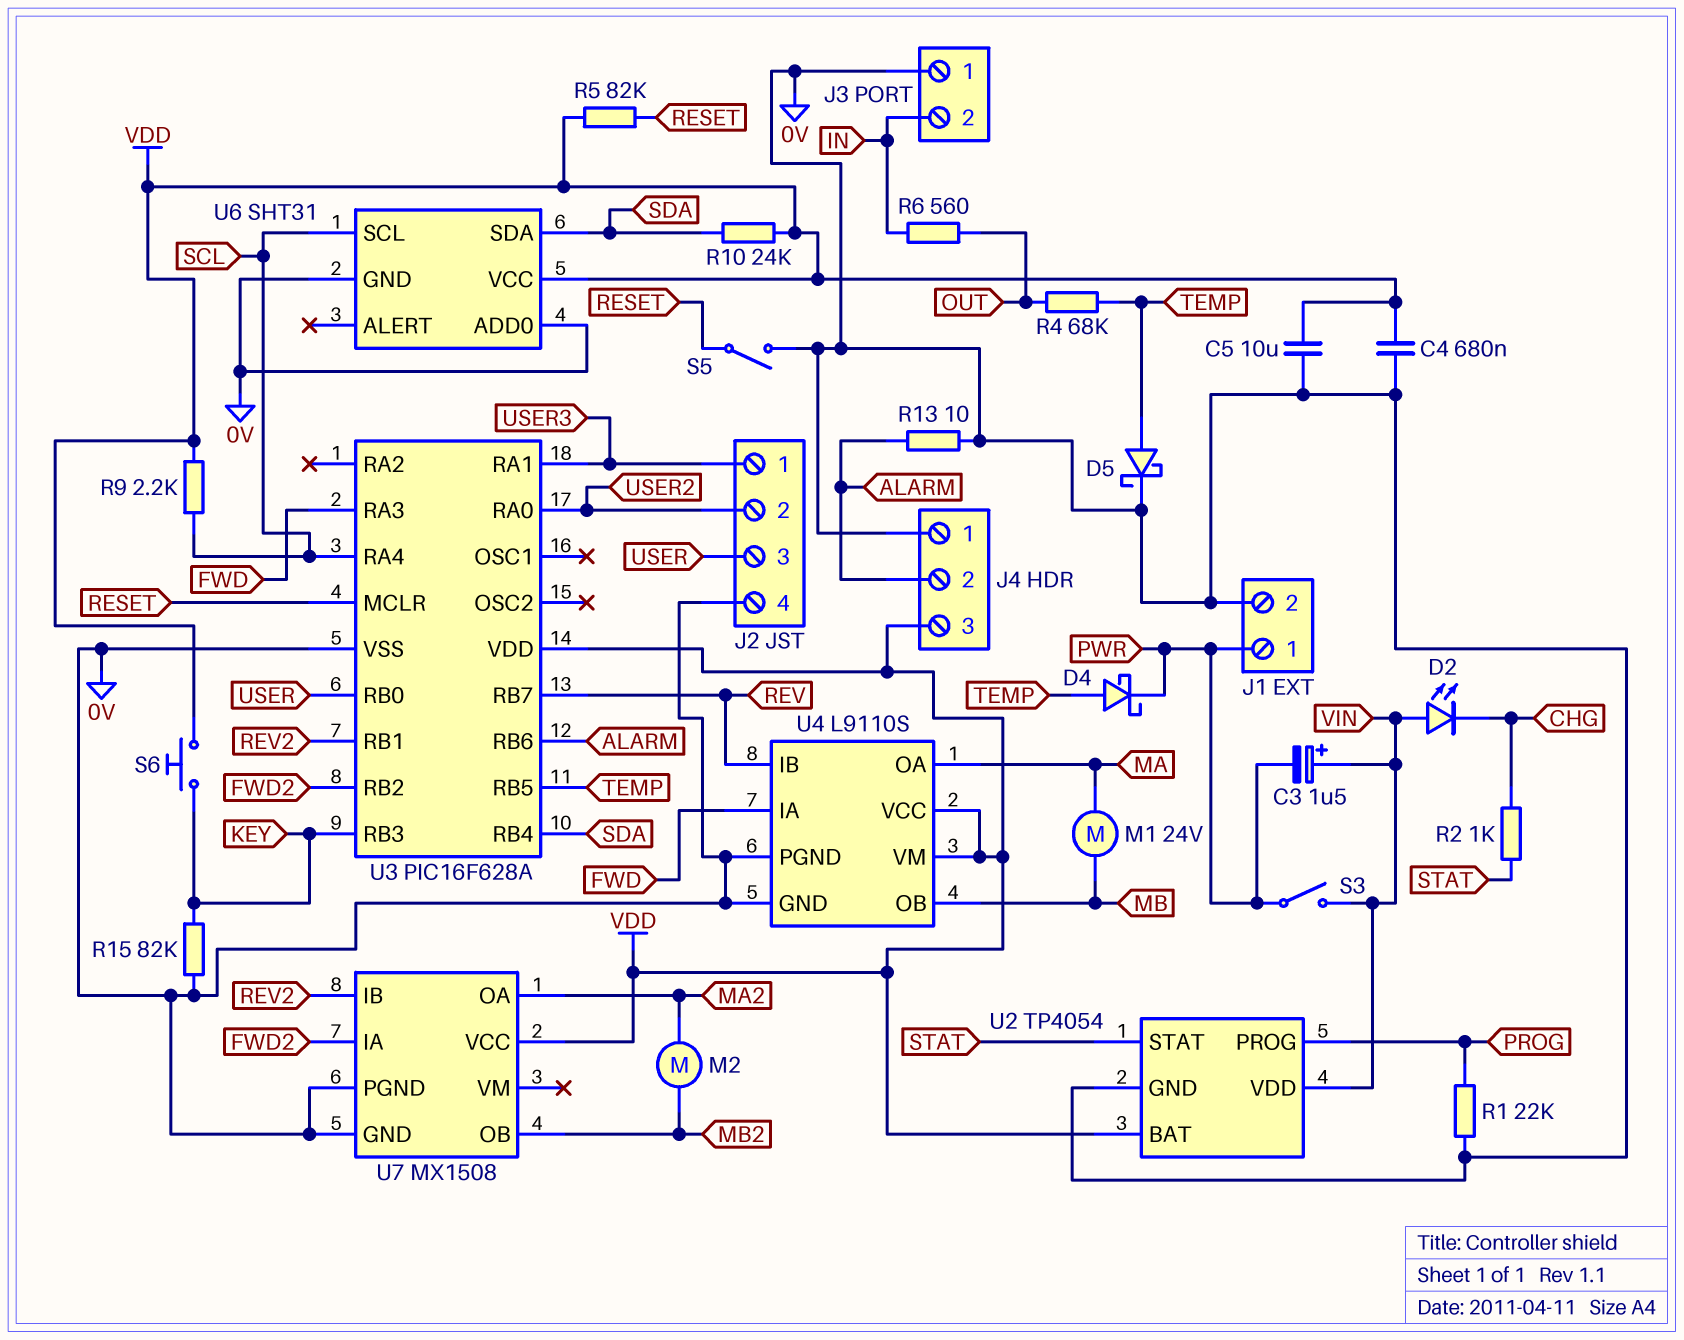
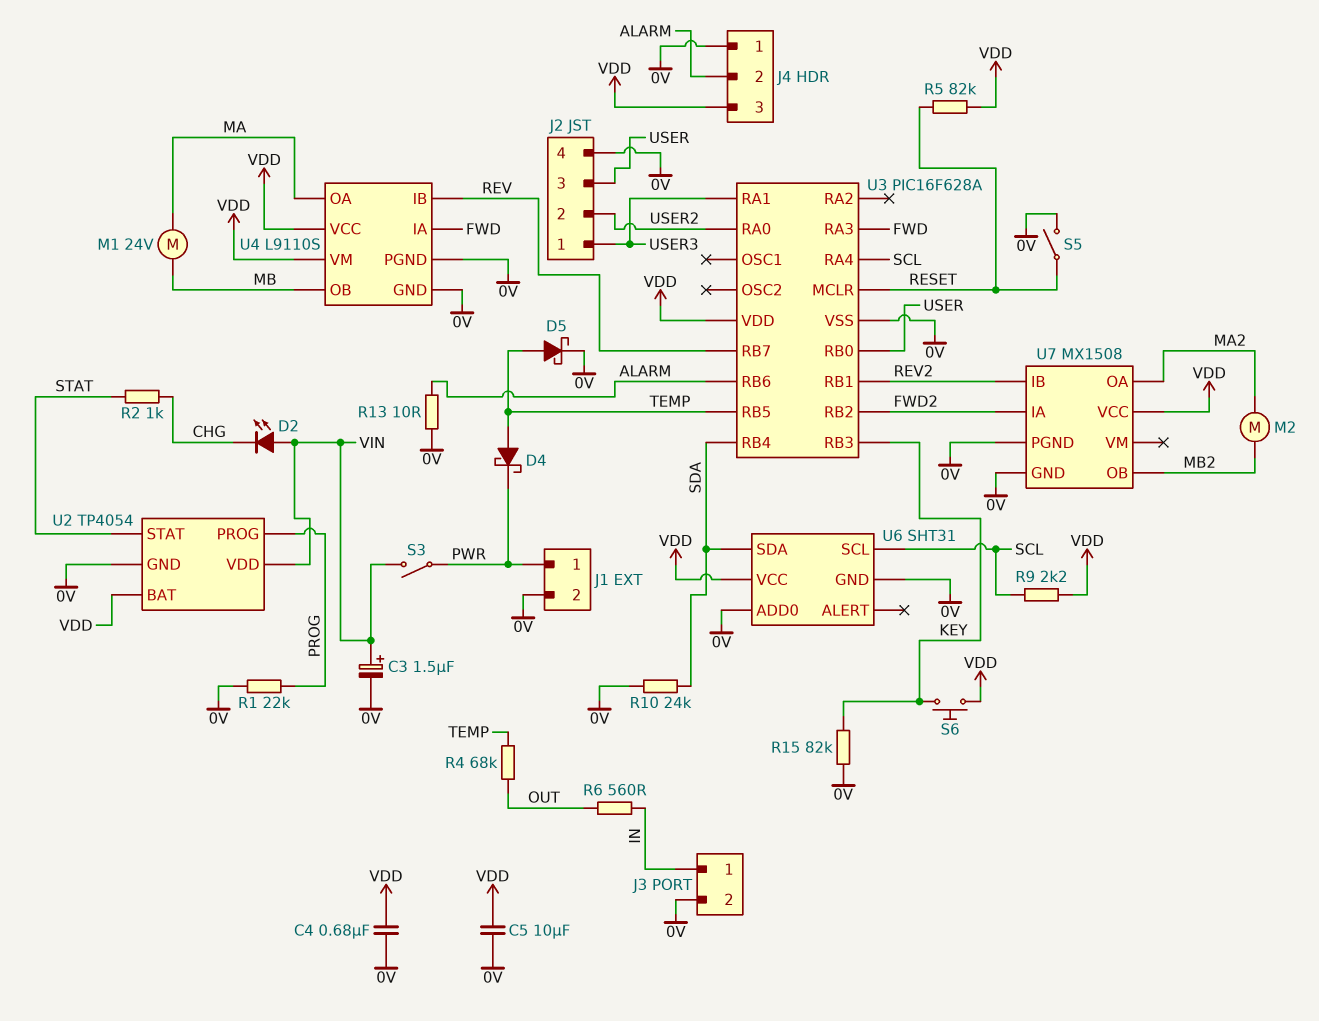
C3: 1.5uF (plus VIN, minus PWR) -> 1.5uF (plus VIN, minus 0V)
J3 pin 1: 0V -> IN
J3 pin 2: IN -> 0V
R10: 24k (SDA, VDD) -> 24k (0V, SDA)

